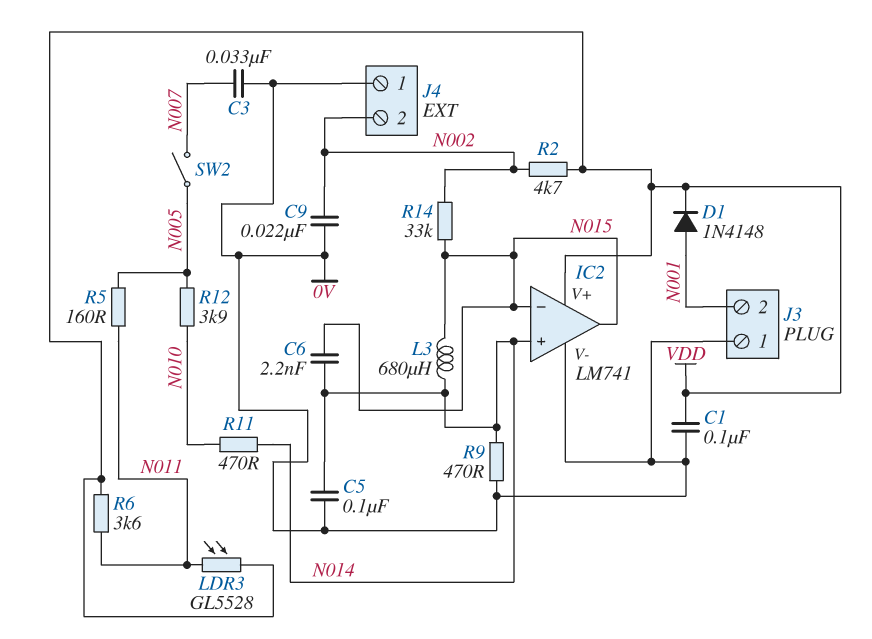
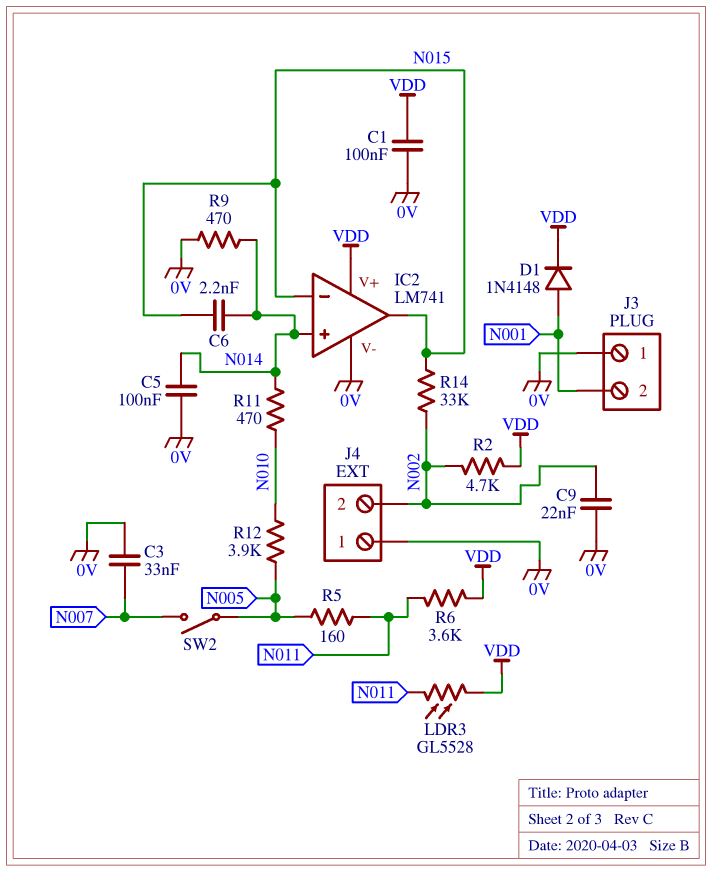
L3: 680uH (N014, N015) -> none

